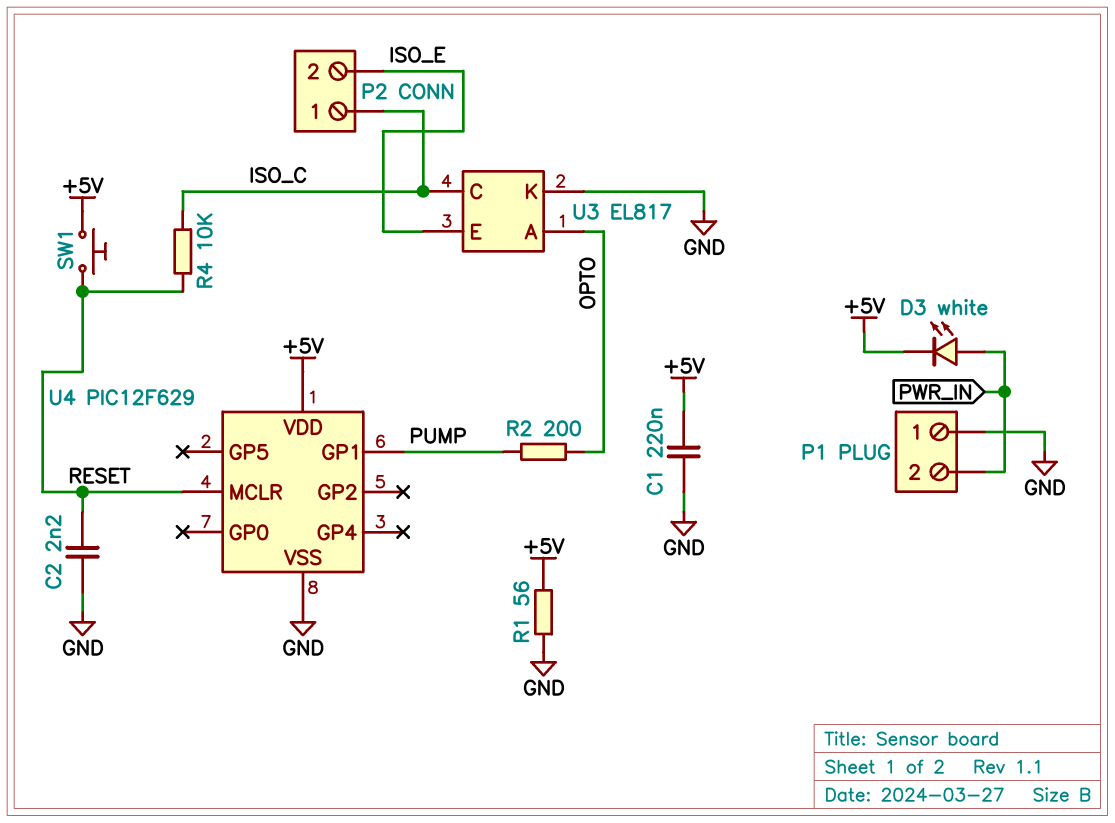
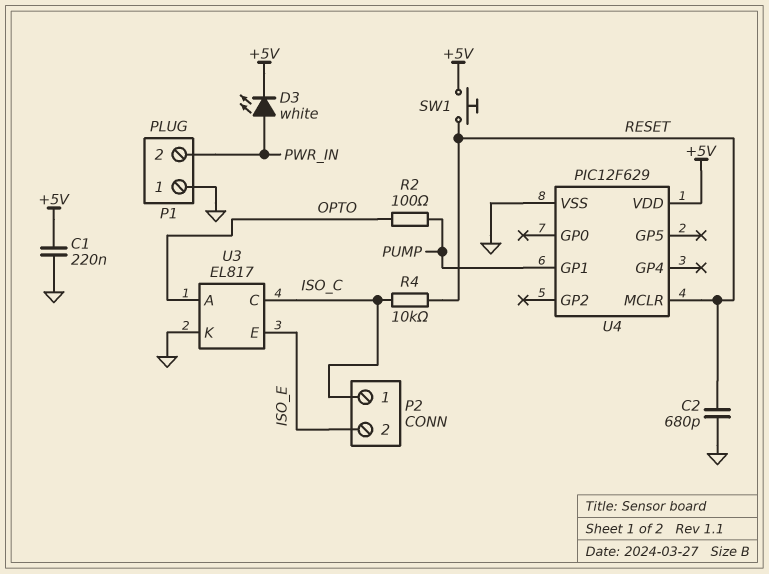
C2: 2.2nF (GND, RESET) -> 680pF (GND, RESET)
R1: 56 (+5V, GND) -> none
R2: 200 (OPTO, PUMP) -> 100 (OPTO, PUMP)

